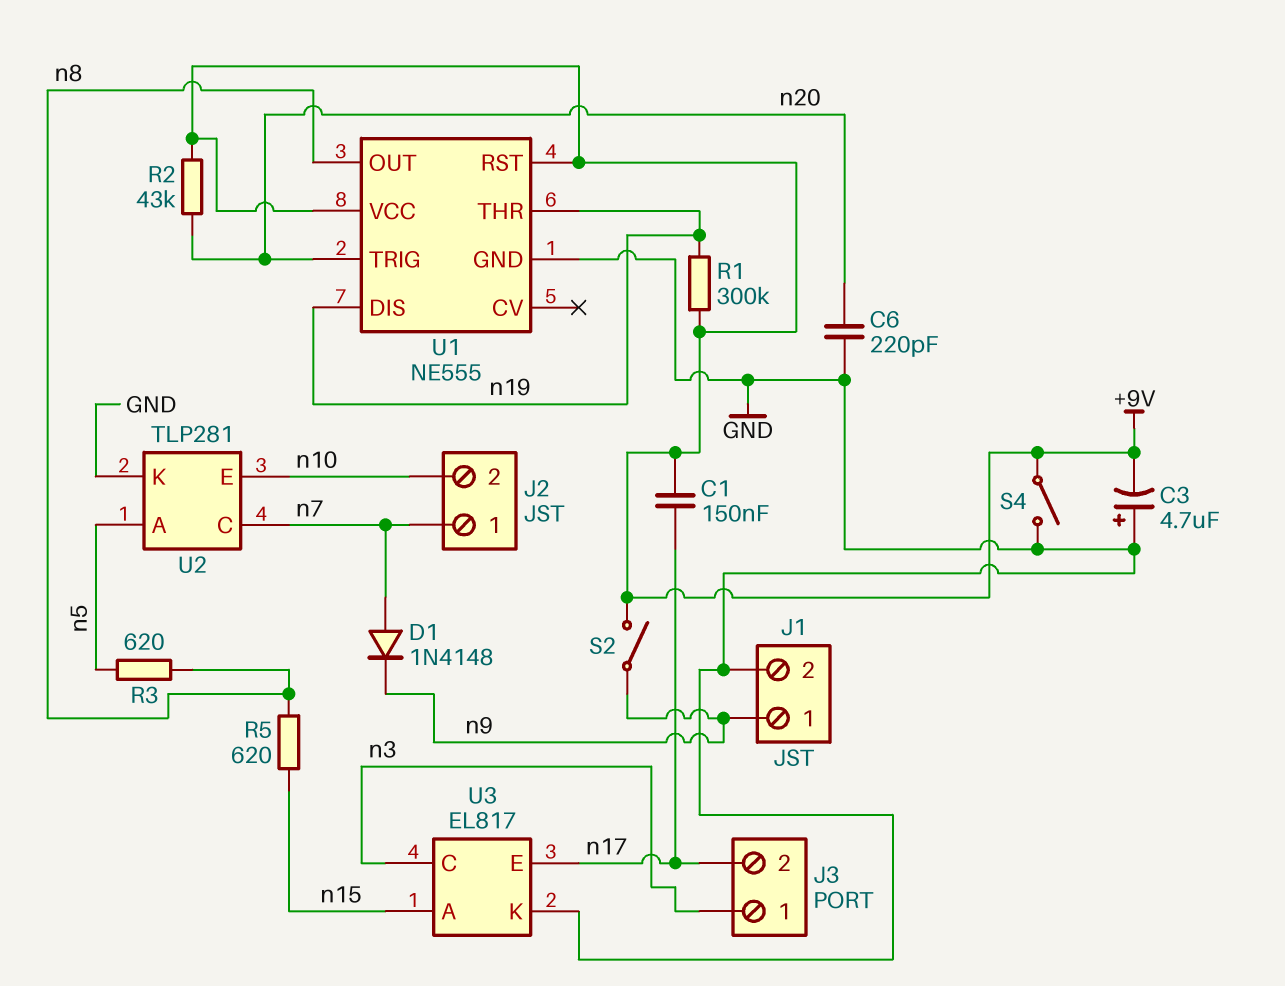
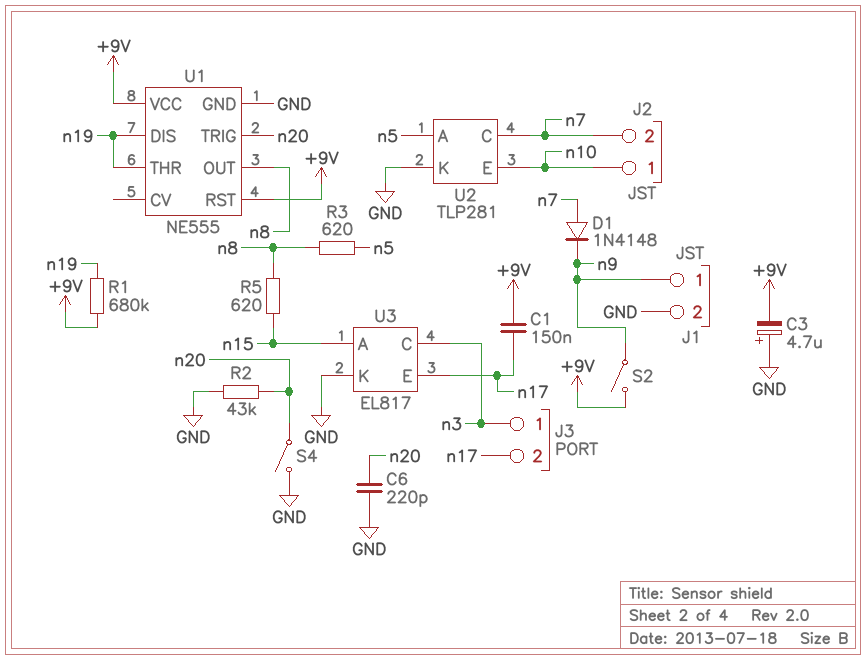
J2 pin 1: n7 -> n10
J2 pin 2: n10 -> n7
R1: 300k (+9V, n19) -> 680k (+9V, n19)
R2: 43k (+9V, n20) -> 43k (GND, n20)
S4: switch (+9V, GND) -> switch (GND, n20)

